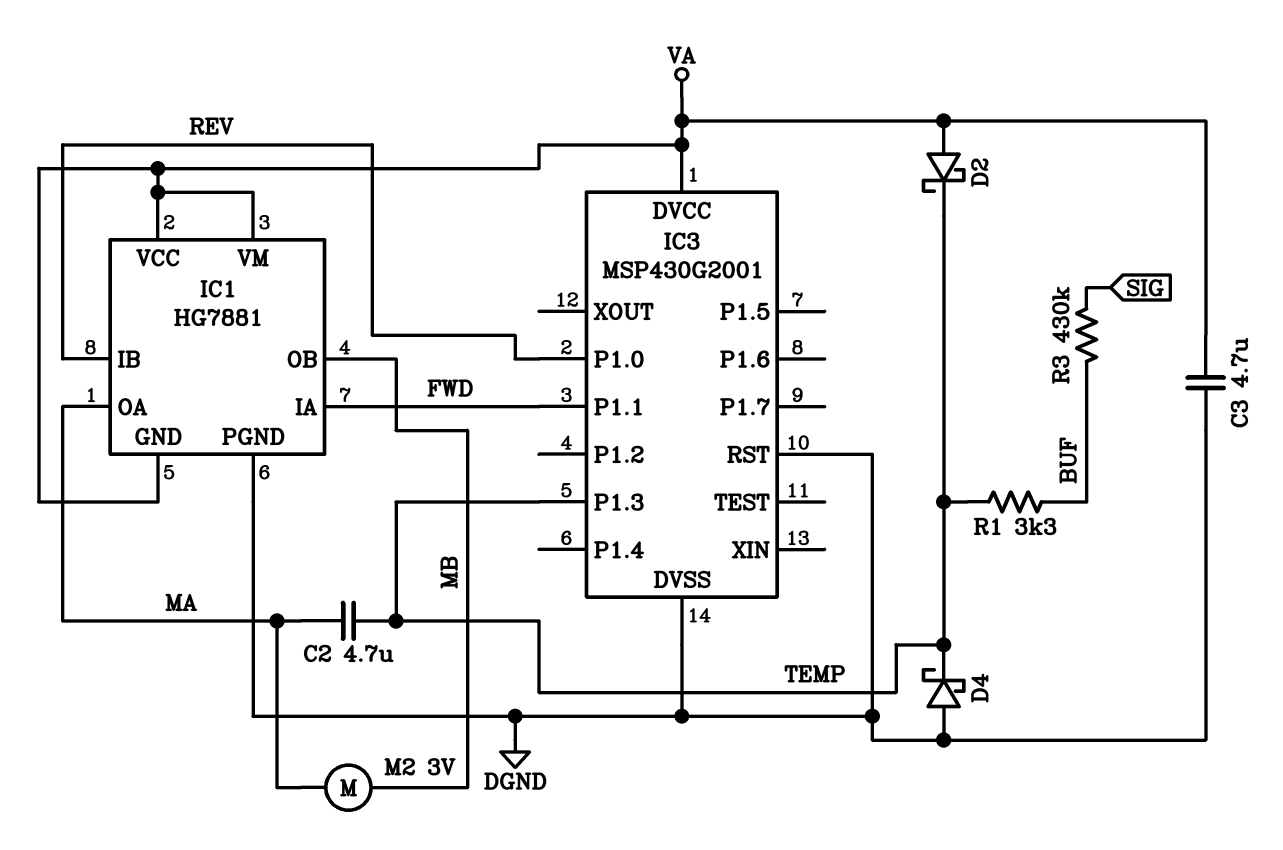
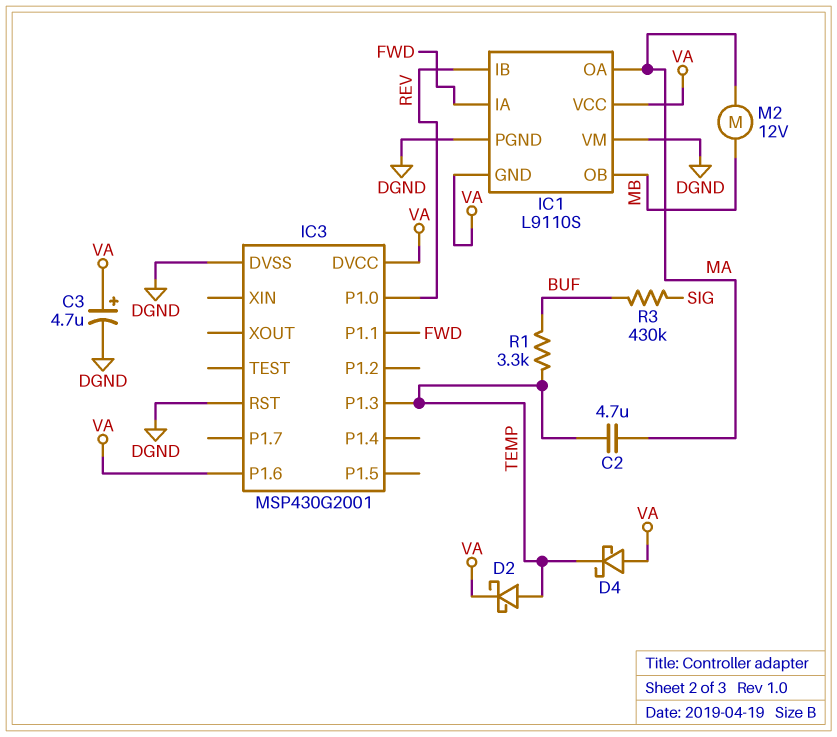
C3: 4.7uF (DGND, VA) -> 4.7uF (plus VA, minus DGND)
D2: schottky (A VA, K TEMP) -> schottky (A TEMP, K VA)
D4: schottky (A DGND, K TEMP) -> schottky (A VA, K TEMP)
IC1: HG7881 -> L9110S
IC1 pin VM: VA -> DGND
IC3 pin P1.6: none -> VA
M2: motor 3V (MA, MB) -> motor 12V (MA, MB)

